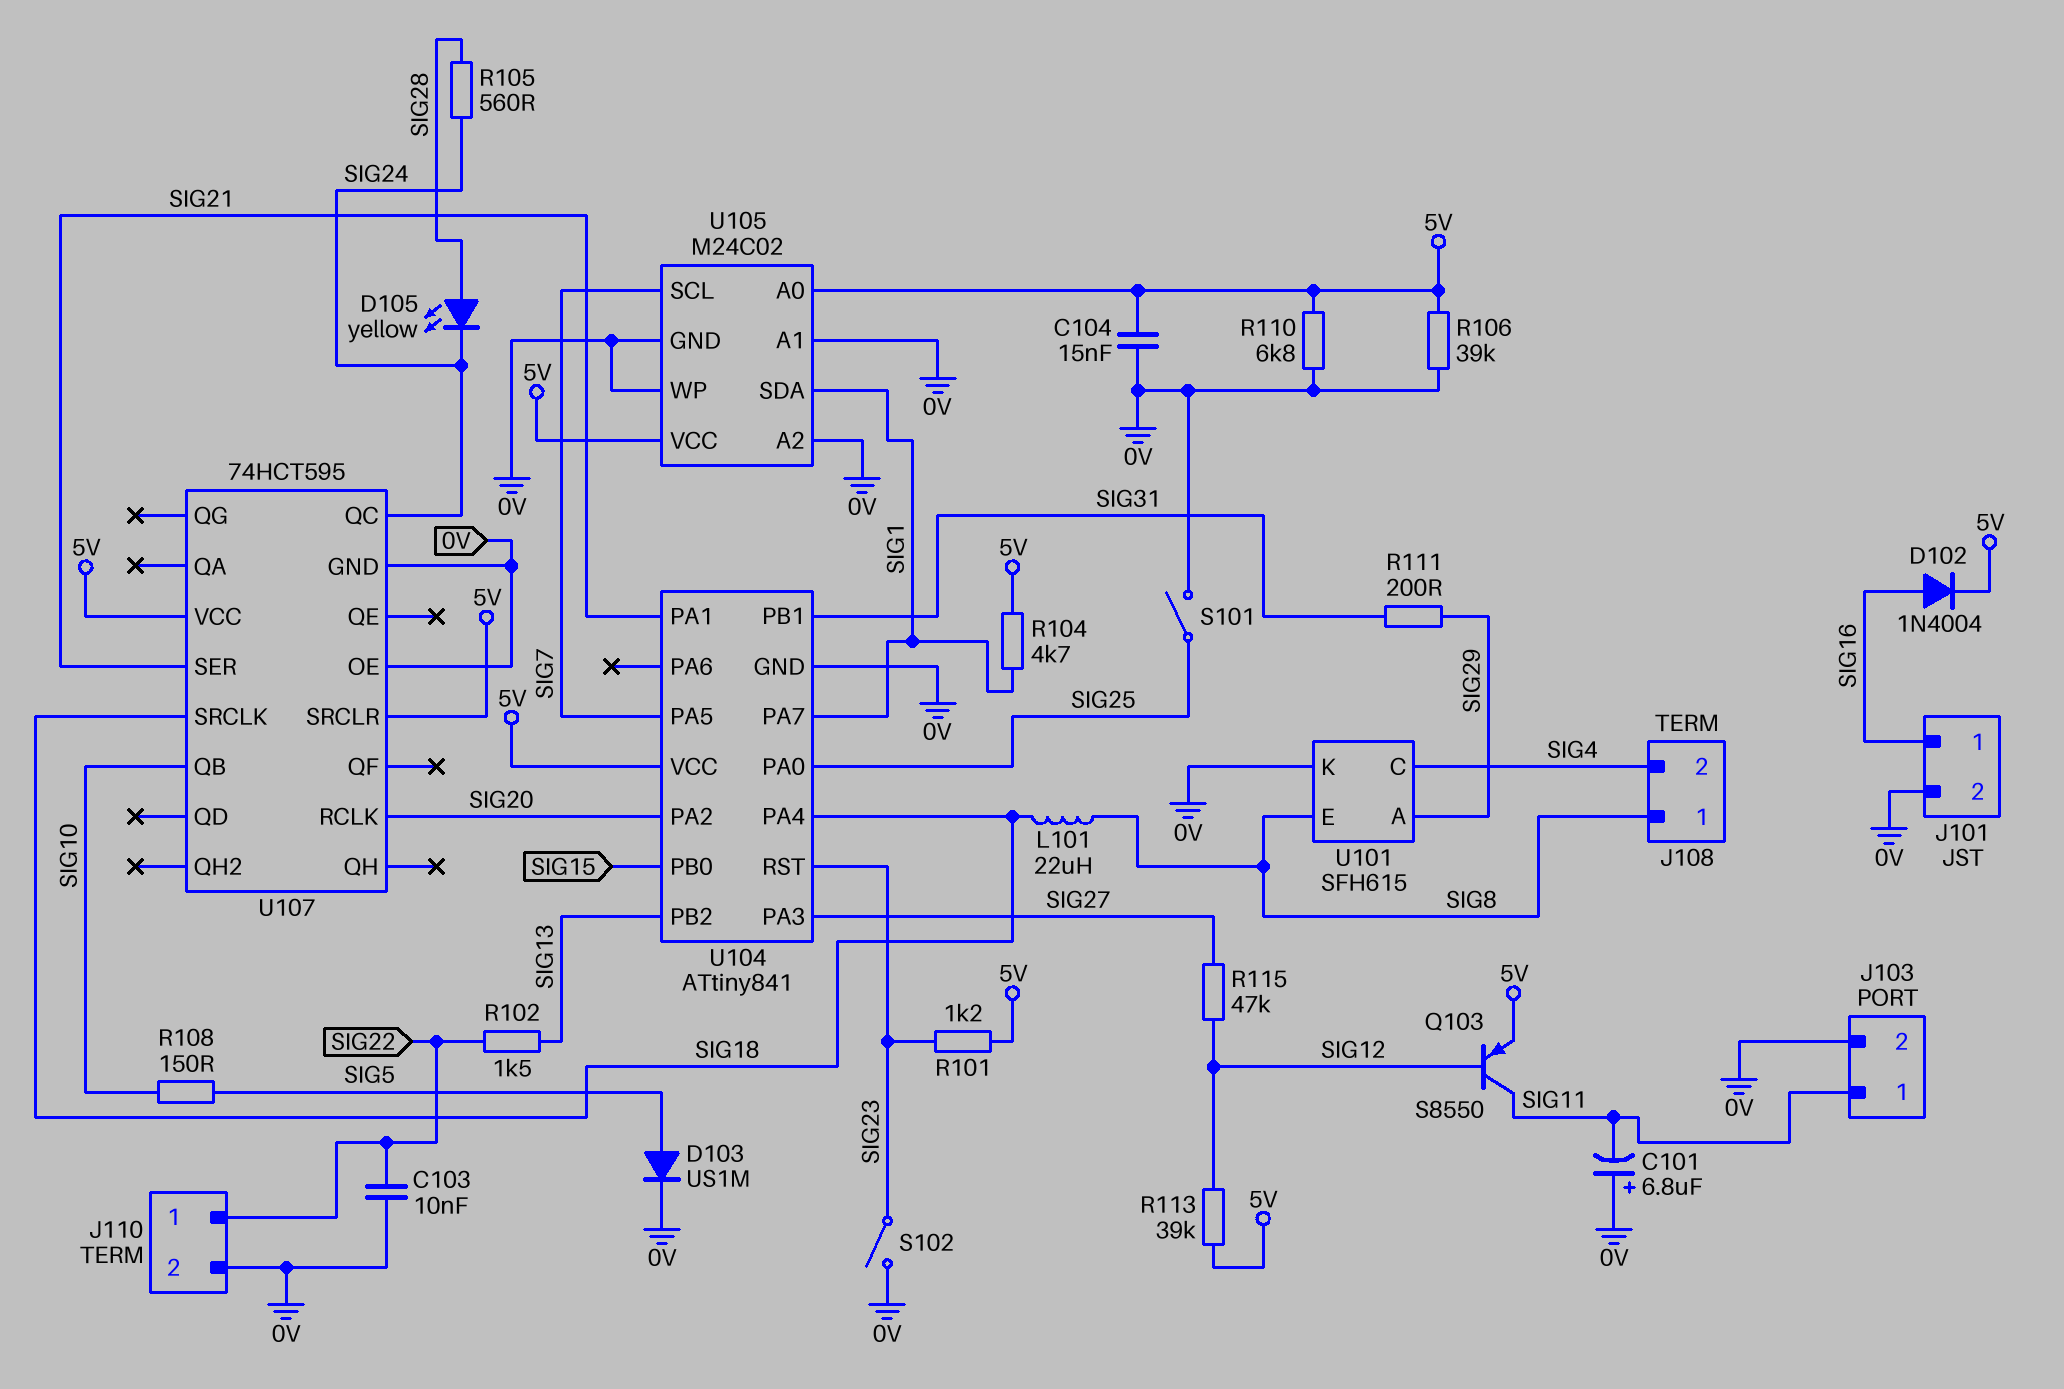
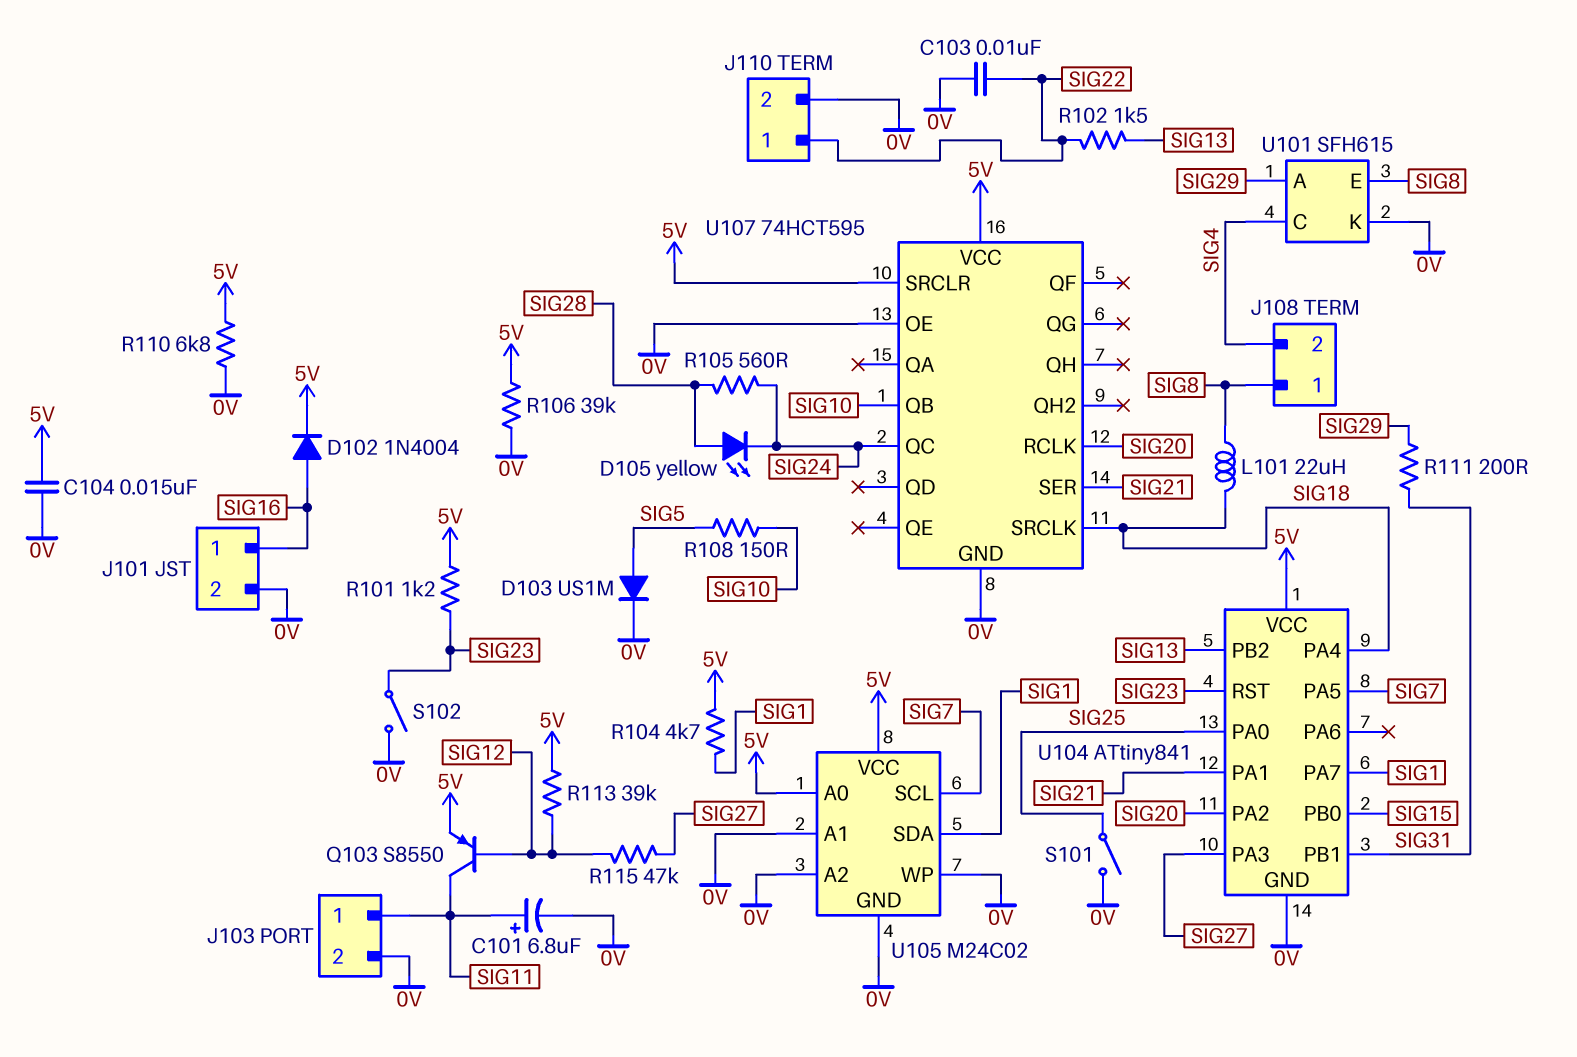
C101: 6.8uF (plus 0V, minus SIG11) -> 6.8uF (plus SIG11, minus 0V)

